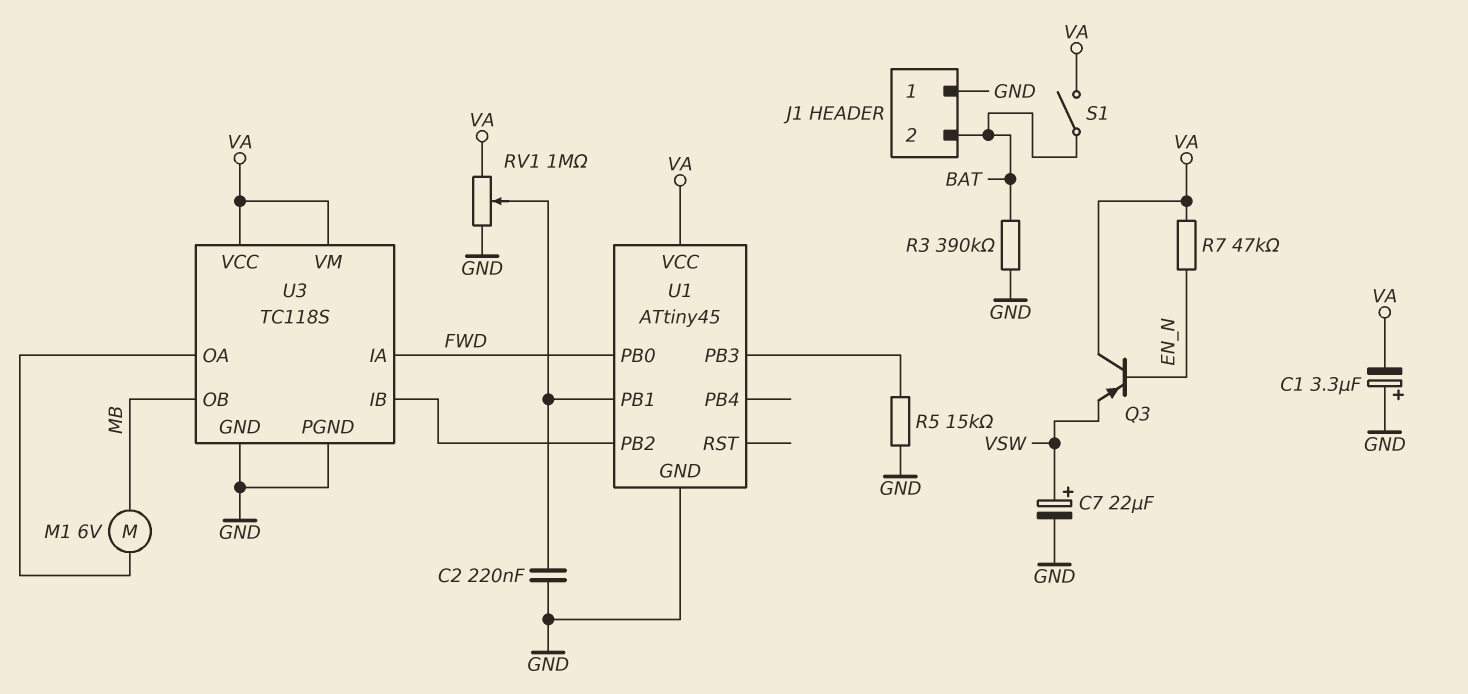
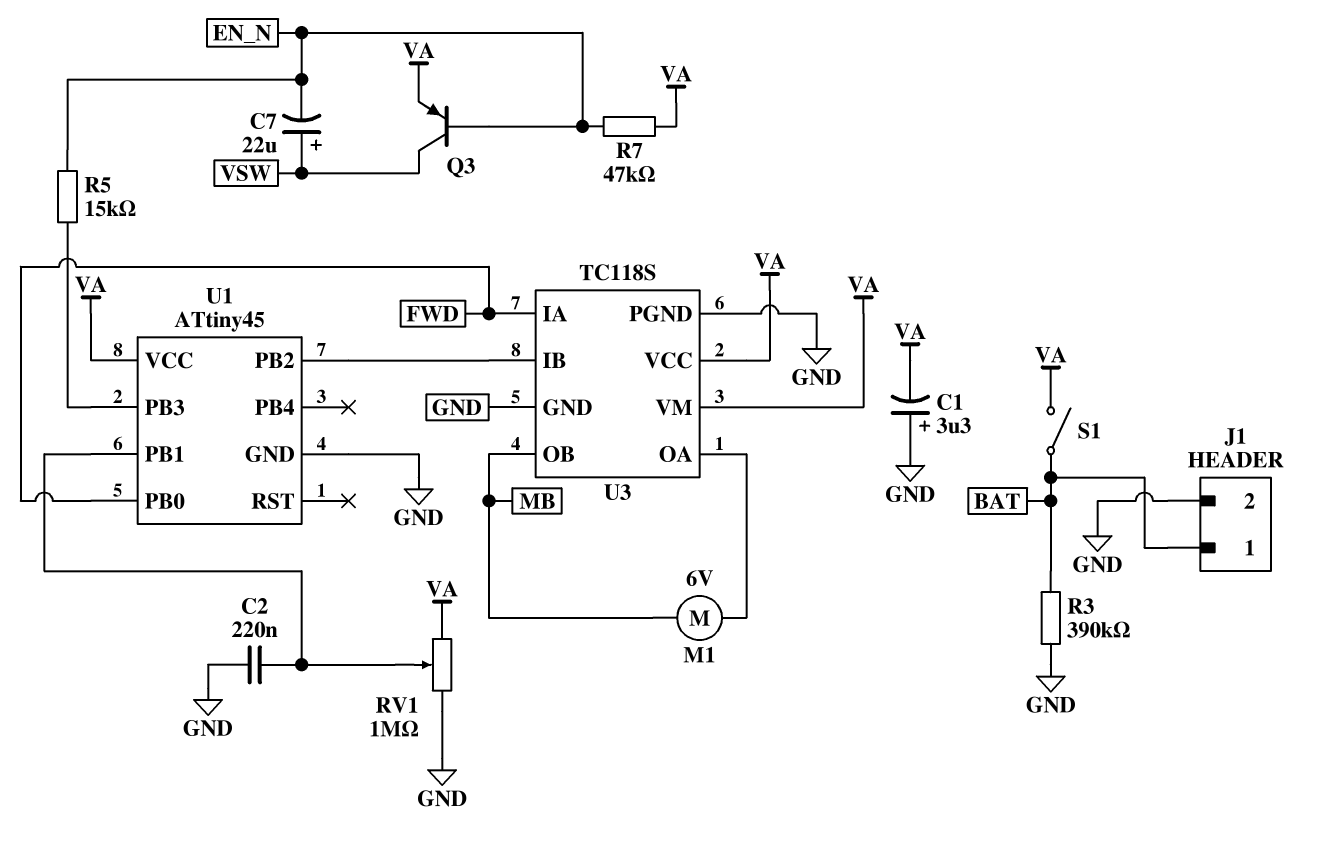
C7: 22uF (plus VSW, minus GND) -> 22uF (plus VSW, minus EN_N)
J1 pin 1: GND -> BAT
J1 pin 2: BAT -> GND
Q3: PNP (B EN_N, C VA, E VSW) -> PNP (B EN_N, C VSW, E VA)
R5: 15k (GND, U1/PB3) -> 15k (EN_N, U1/PB3)

